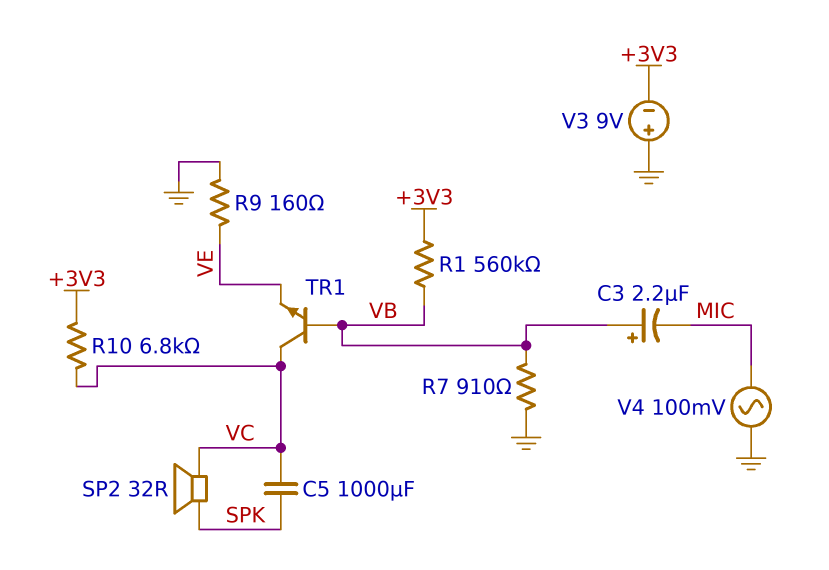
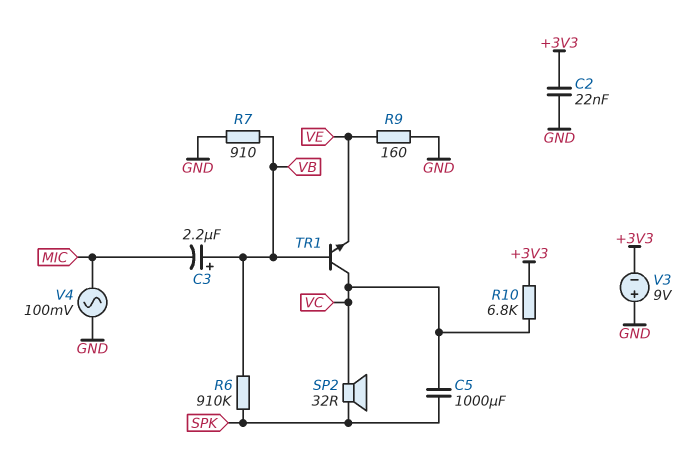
C2: none -> 22nF (+3V3, GND)
R1: 560k (+3V3, VB) -> none
R6: none -> 910k (SPK, VB)

